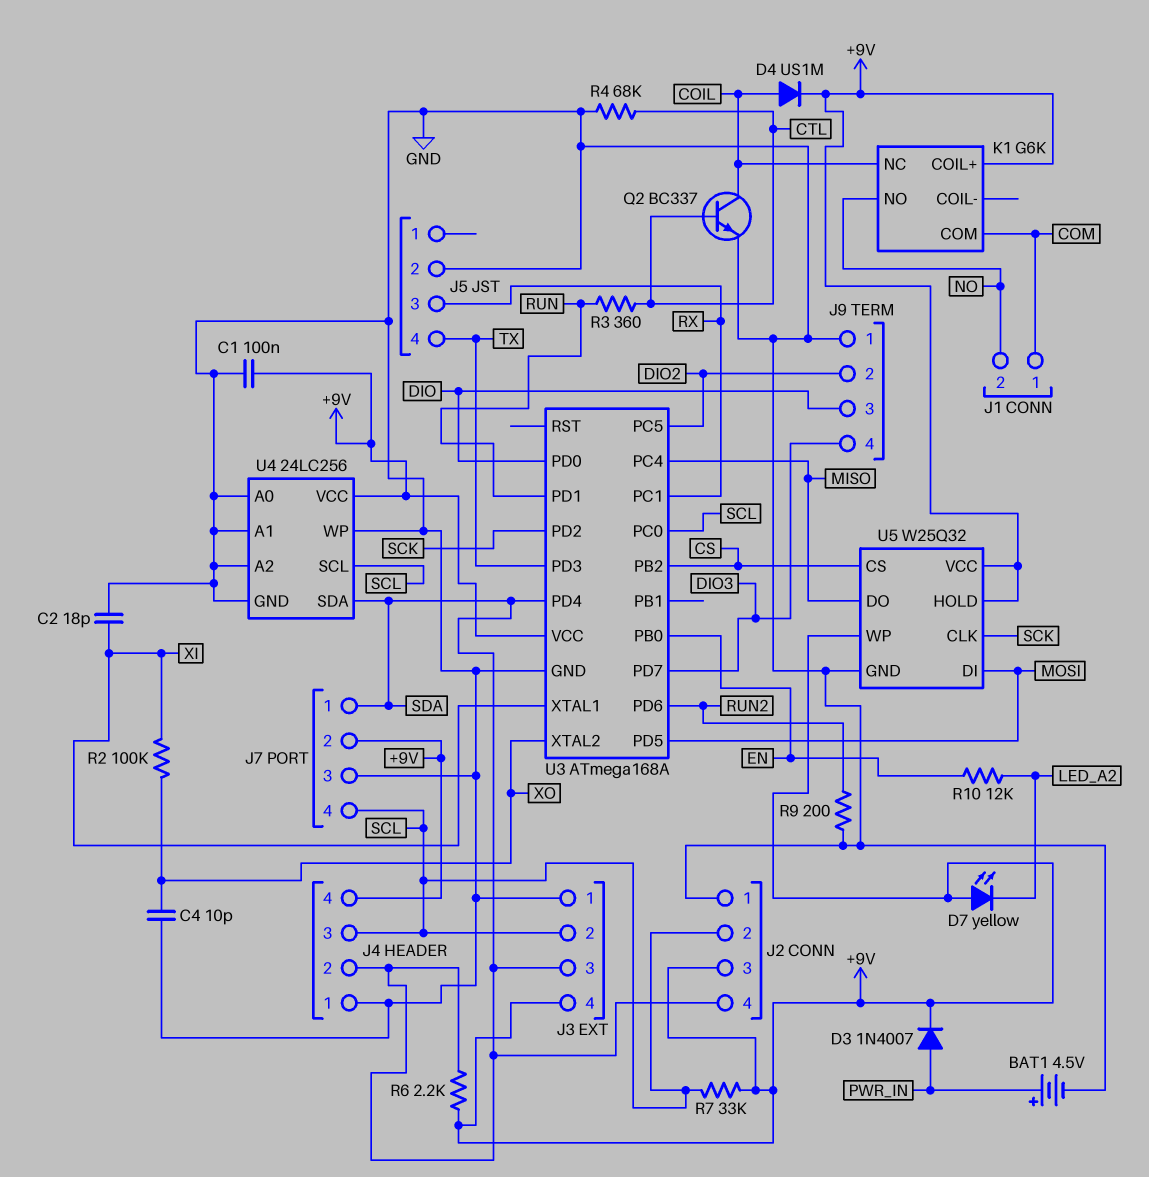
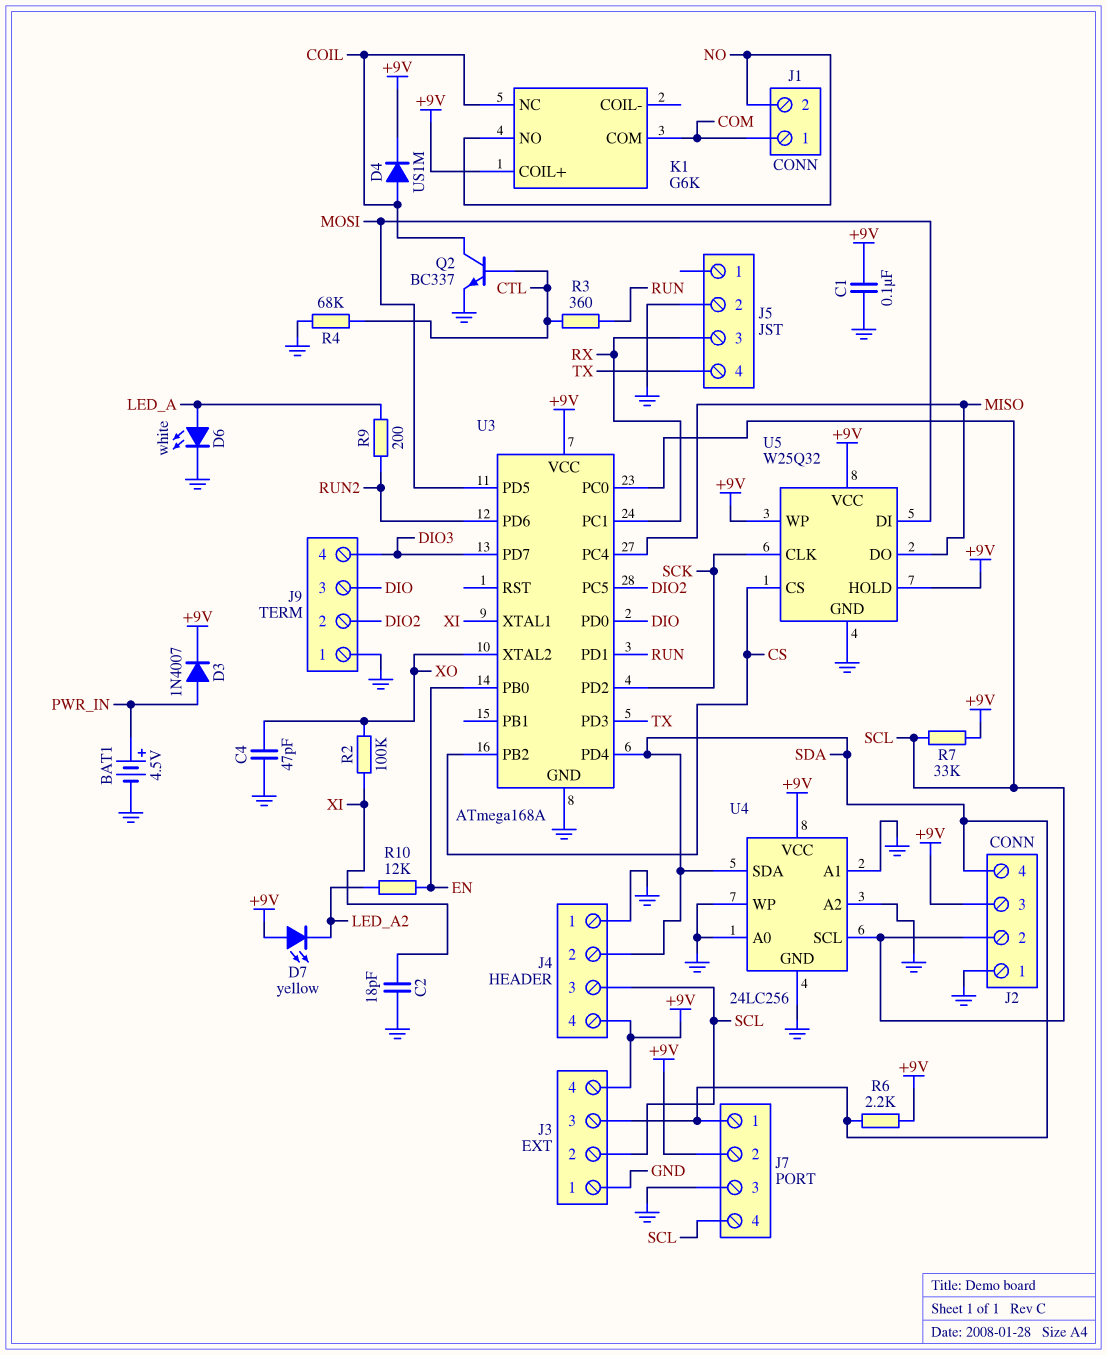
C4: 10pF (GND, XO) -> 47pF (GND, XO)
D6: none -> LED white (A LED_A, K GND)
R9: 200 (GND, RUN2) -> 200 (LED_A, RUN2)

